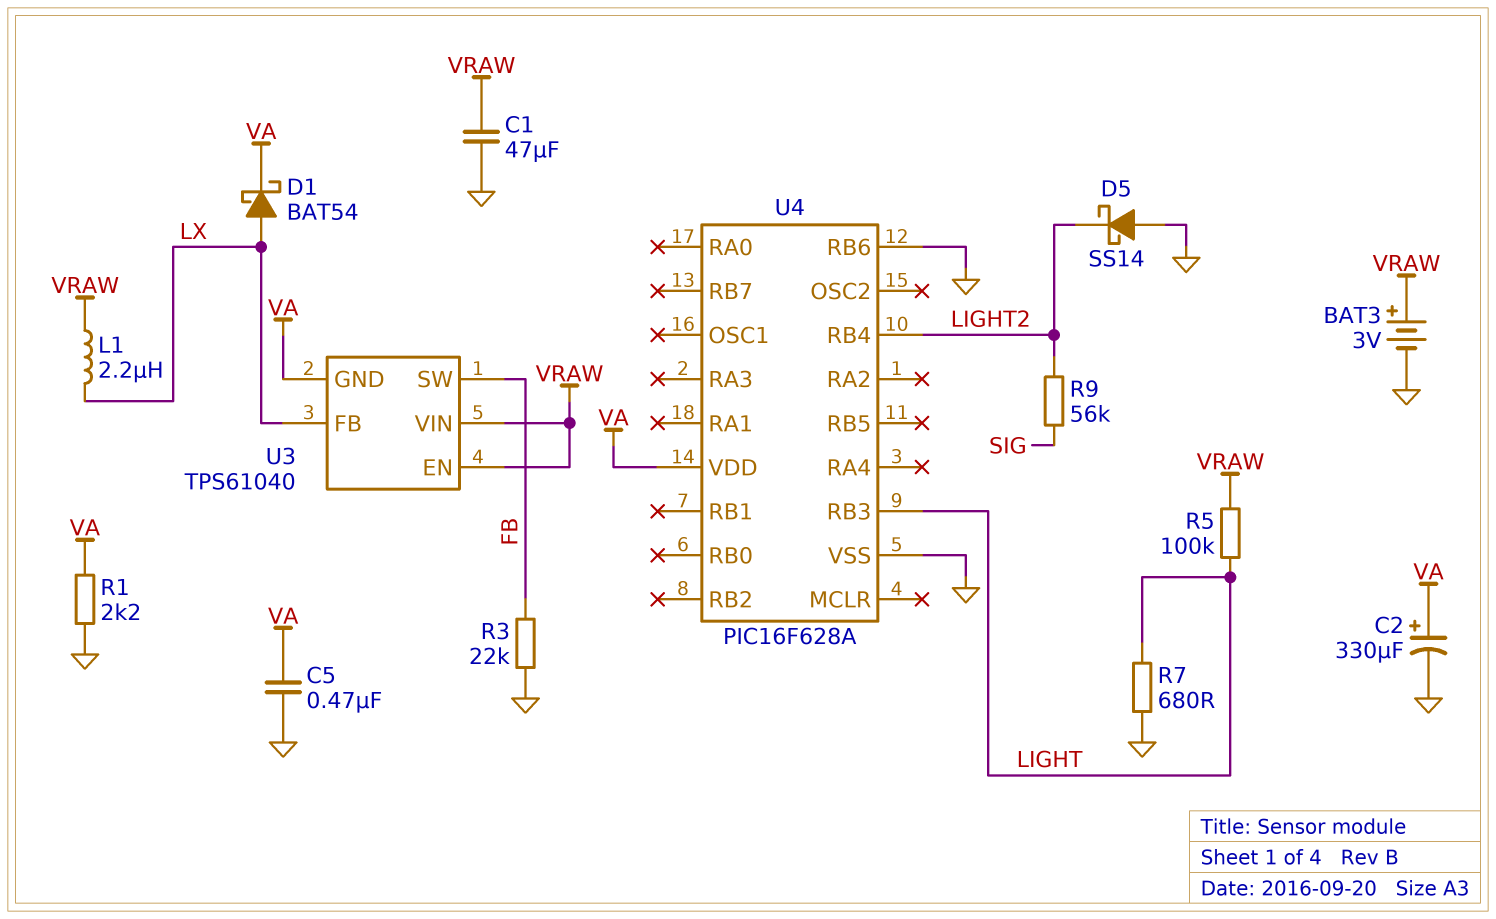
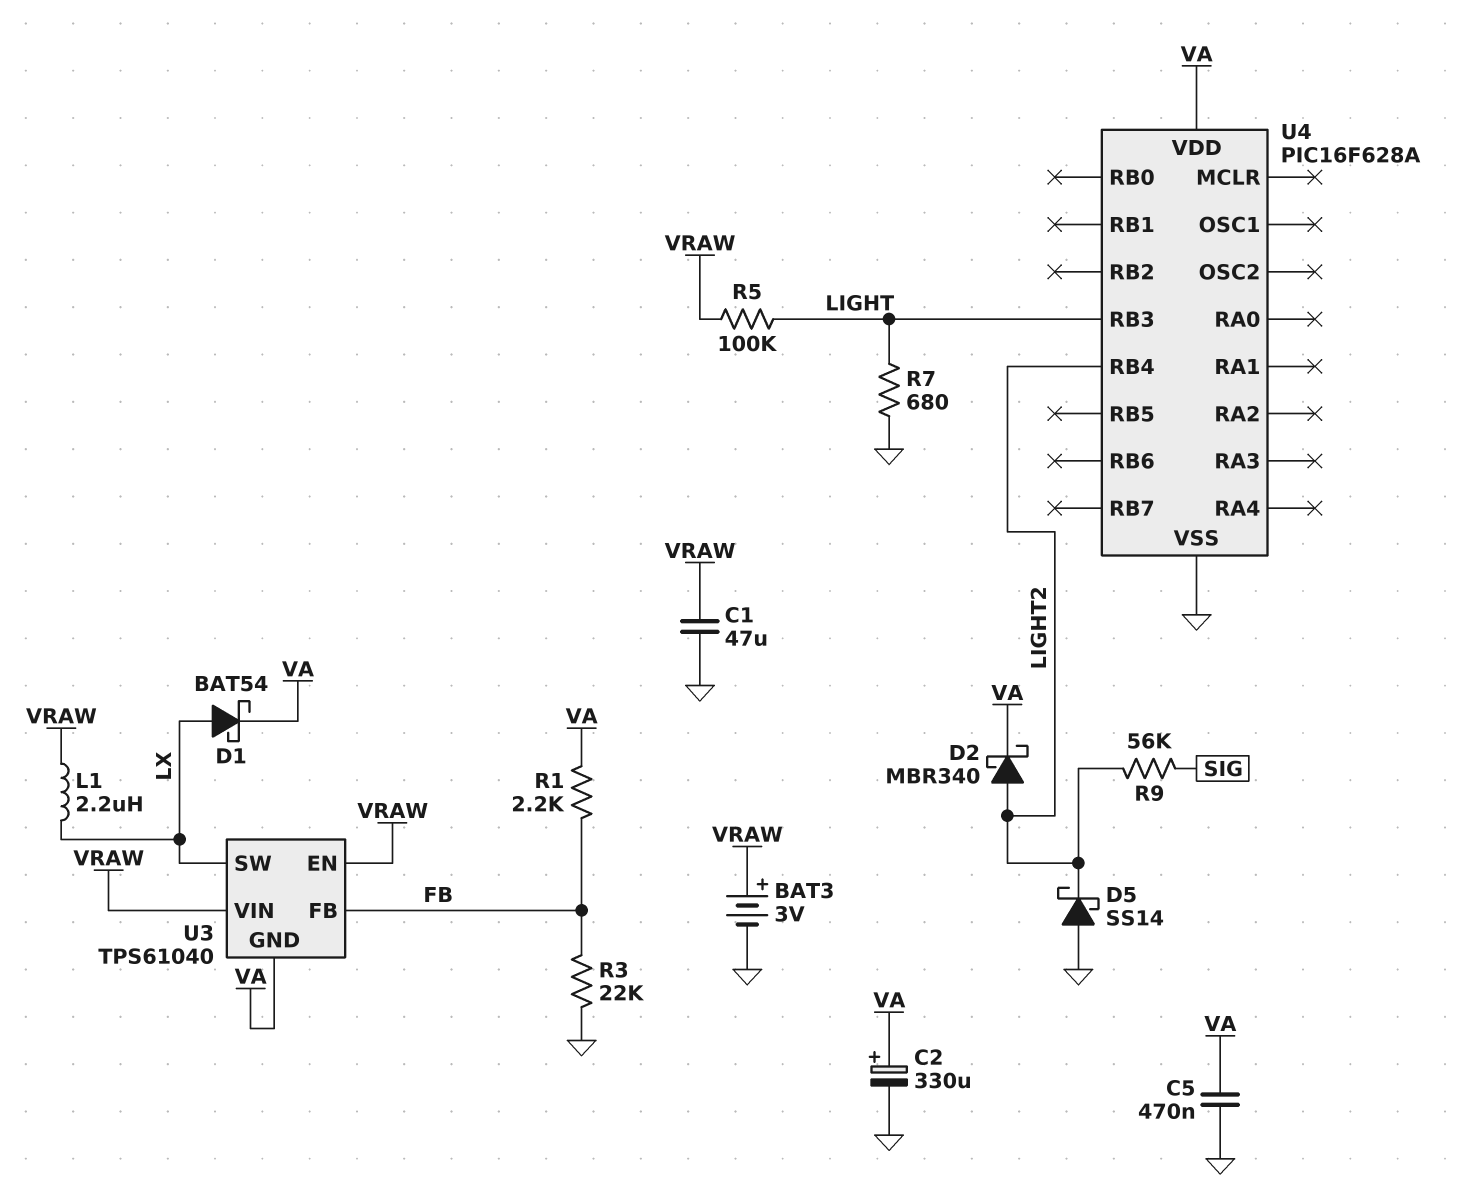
D2: none -> schottky MBR340 (A LIGHT2, K VA)
R1: 2.2k (GND, VA) -> 2.2k (FB, VA)
U3 pin FB: LX -> FB
U3 pin SW: FB -> LX
U4 pin RB6: GND -> none

